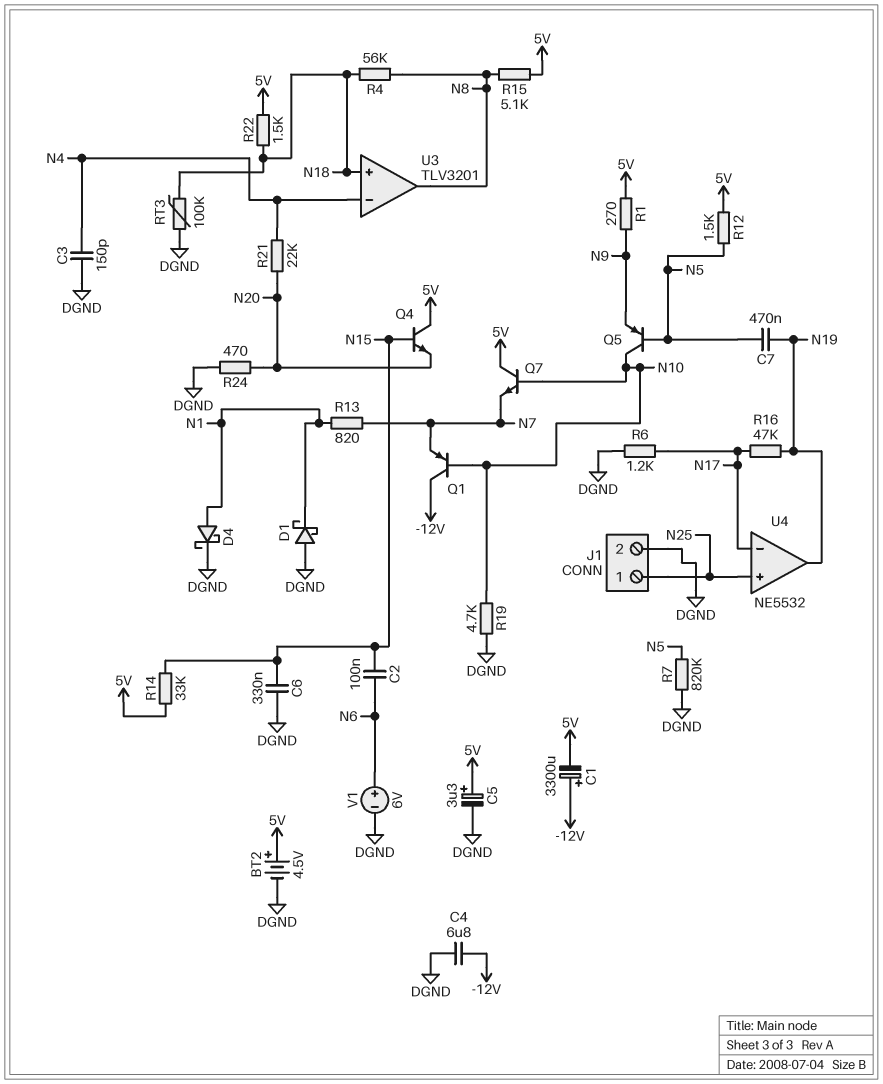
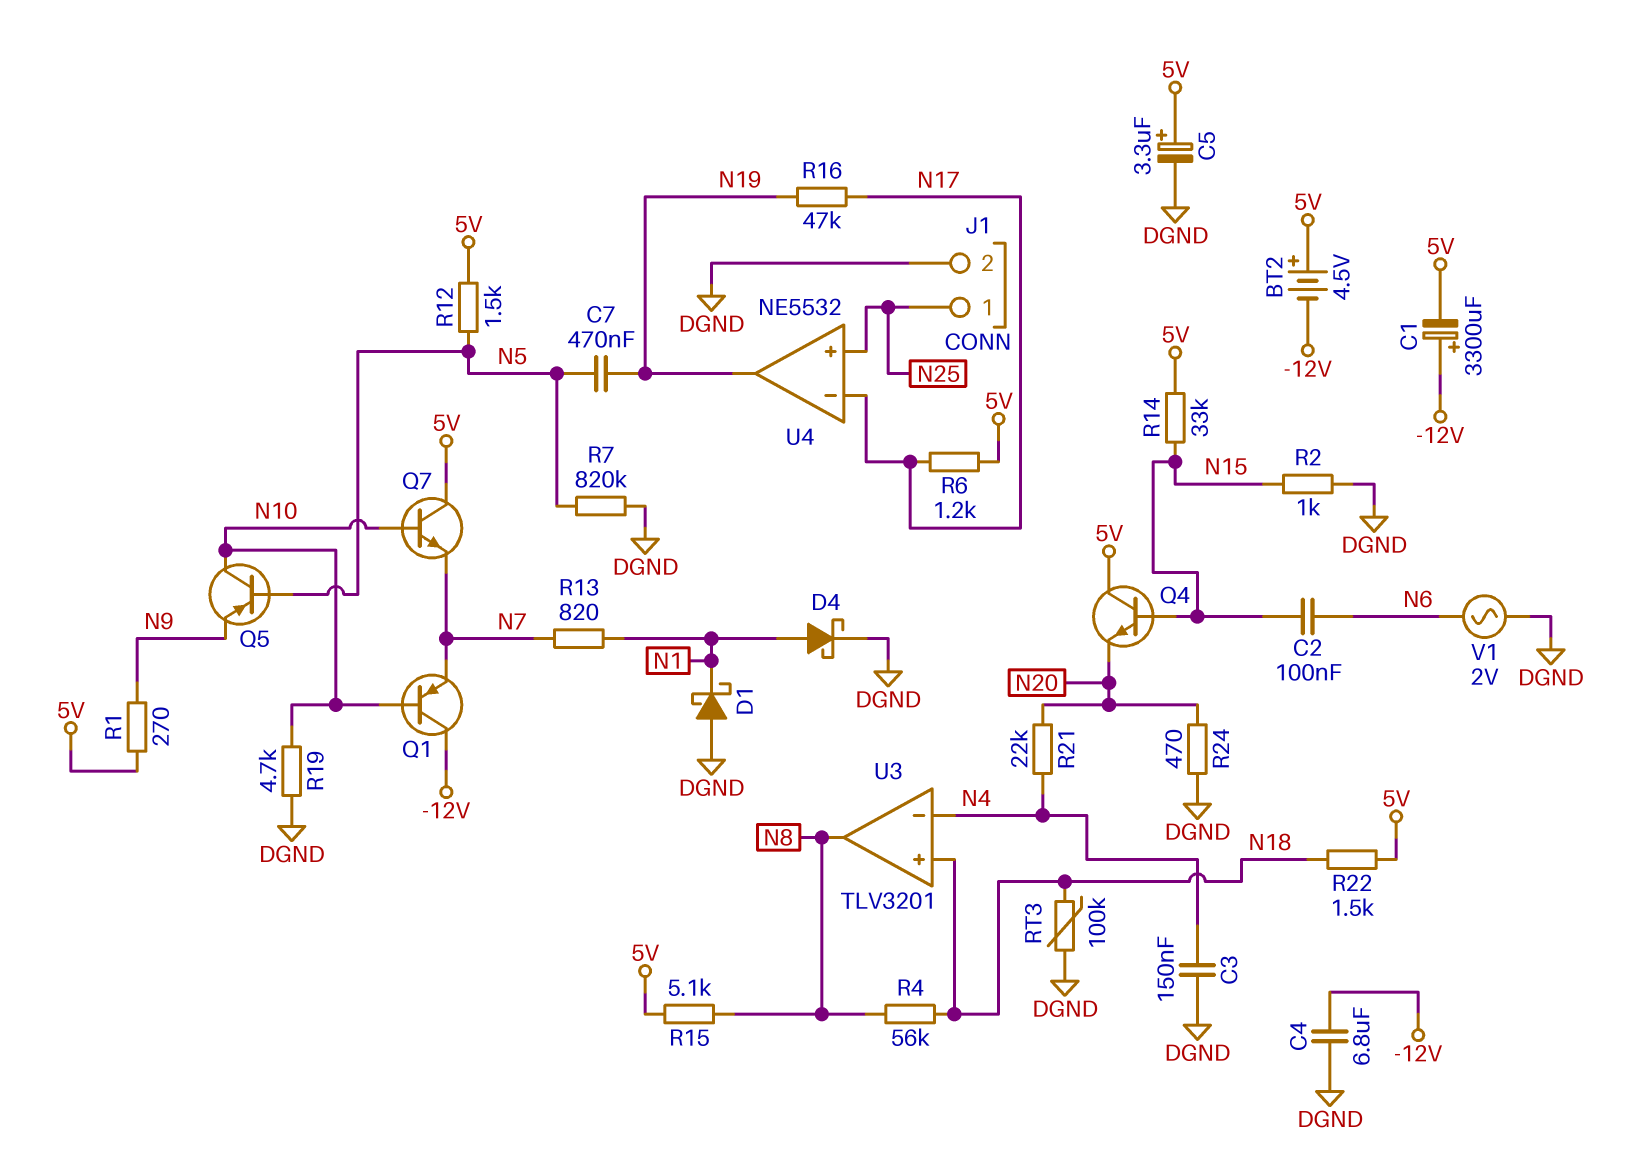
BT2: 4.5V (plus 5V, minus DGND) -> 4.5V (plus 5V, minus -12V)
C3: 150pF (DGND, N4) -> 150nF (DGND, N4)
C6: 330nF (DGND, N15) -> none
R2: none -> 1k (DGND, N15)
R6: 1.2k (DGND, N17) -> 1.2k (5V, N17)
V1: 6V (plus N6, minus DGND) -> AC 2V (DGND, N6)

